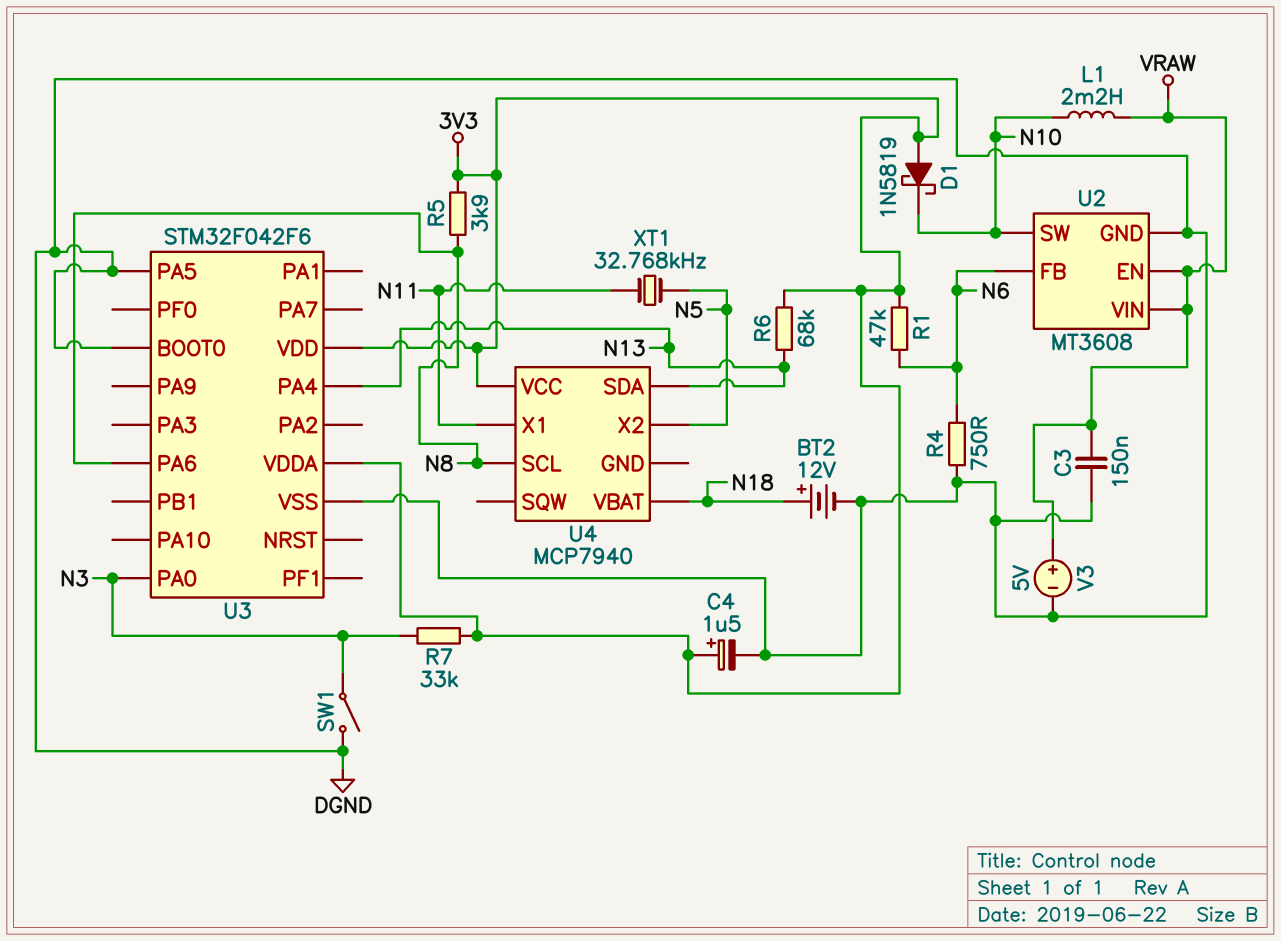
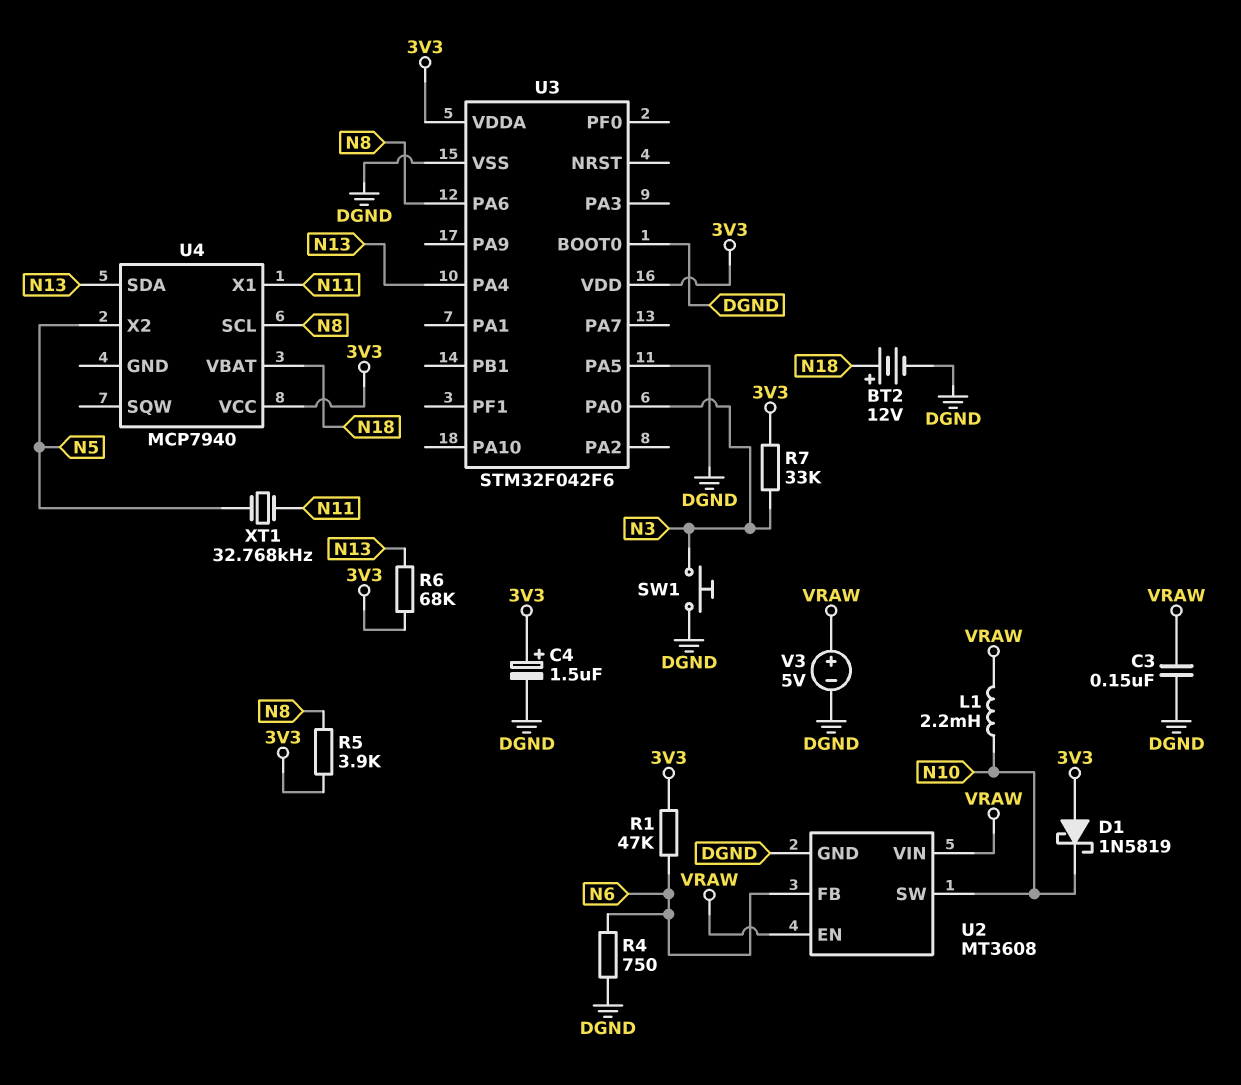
SW1: switch (DGND, N3) -> button (DGND, N3)

